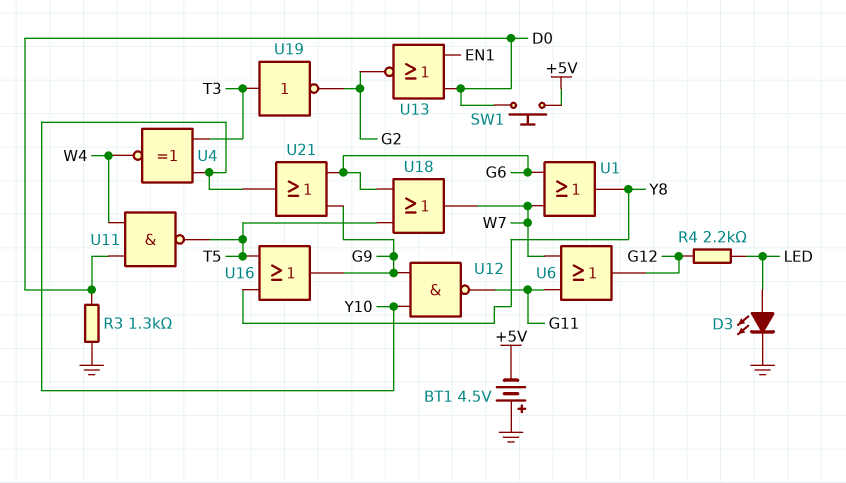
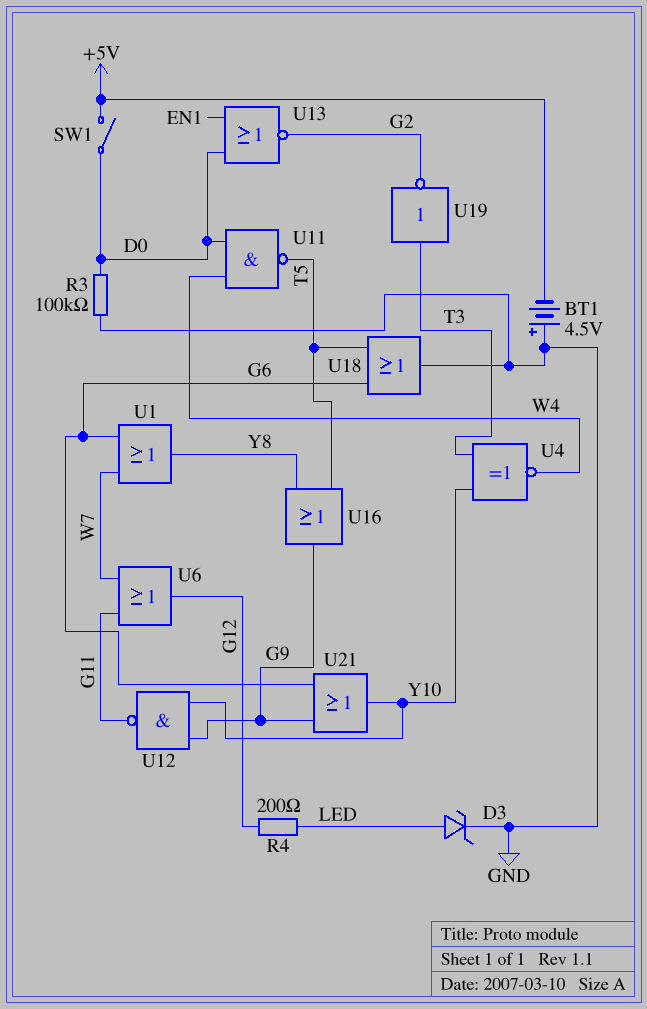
D3: LED (A LED, K GND) -> zener (A LED, K GND)
R3: 1.3k (D0, GND) -> 100k (D0, GND)
R4: 2.2k (G12, LED) -> 200 (G12, LED)
SW1: button (+5V, D0) -> switch (+5V, D0)
U18: OR (in G6, in T5, out W7) -> OR (in G6, in T5, out GND)

